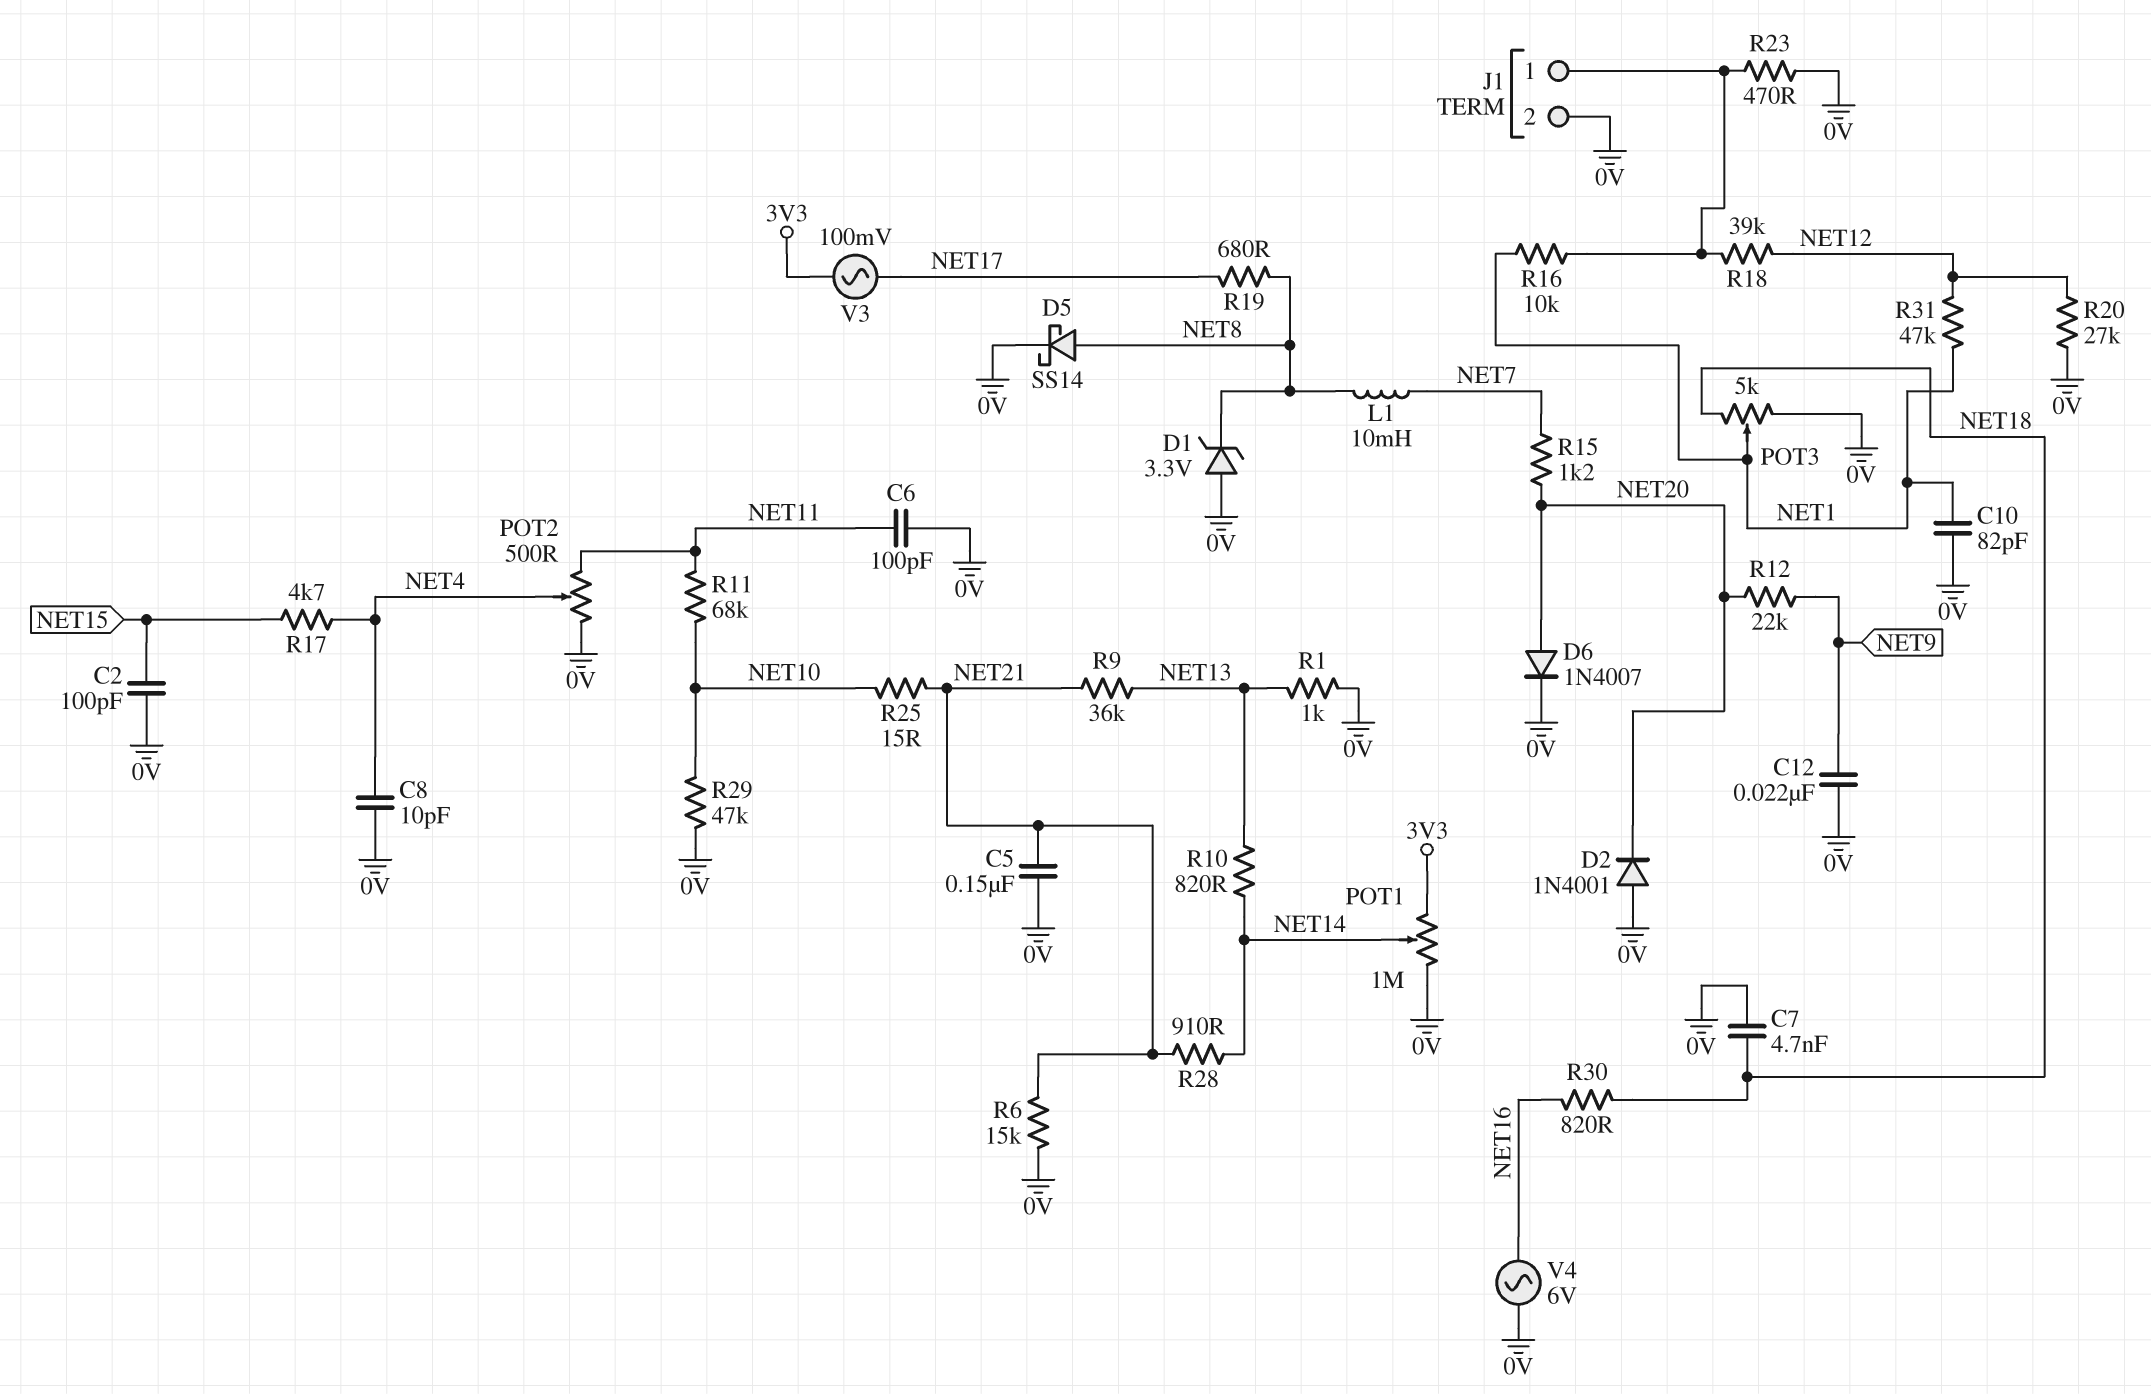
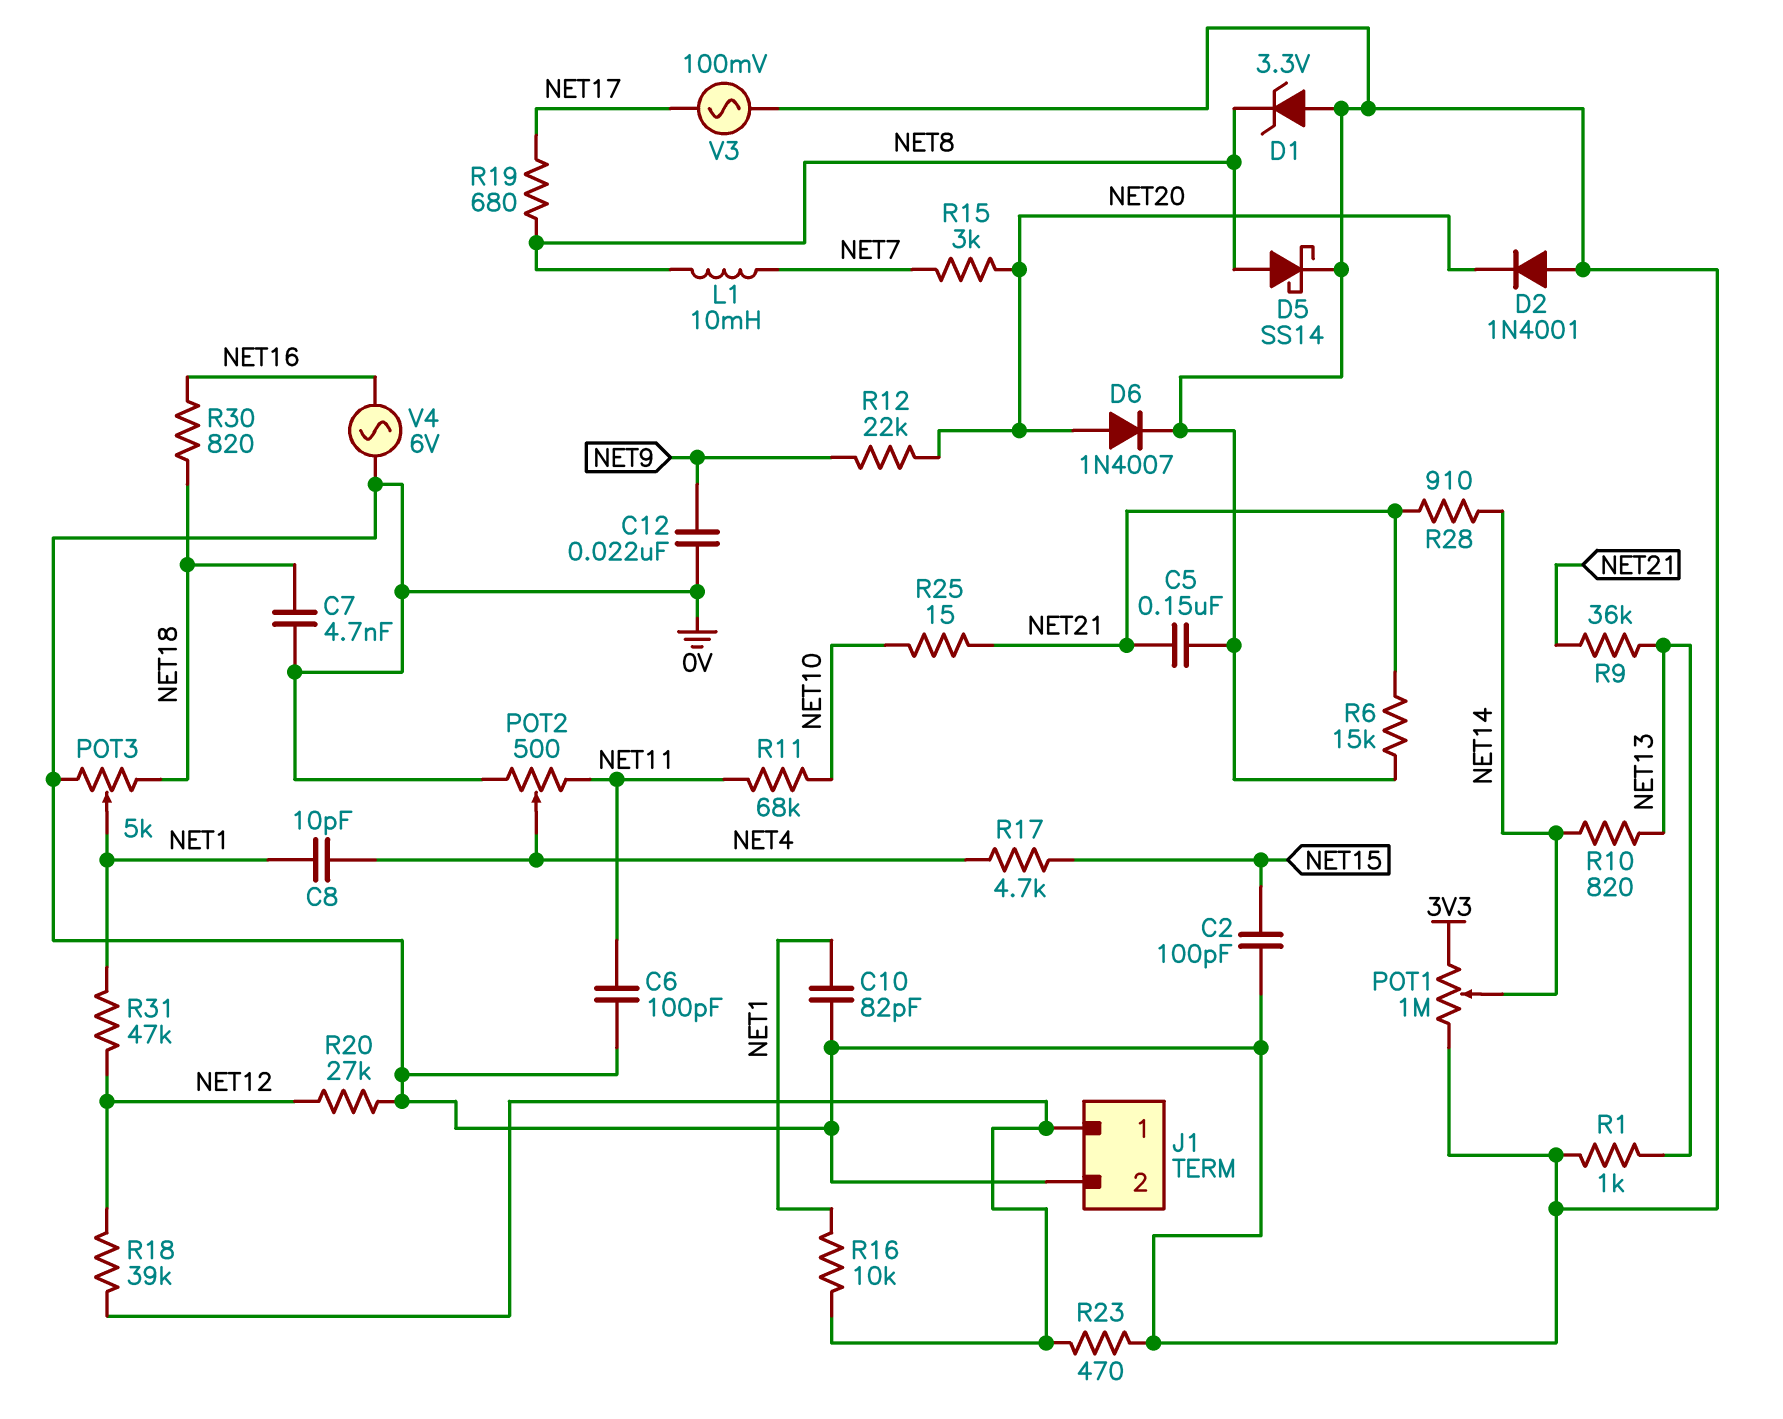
C8: 10pF (0V, NET4) -> 10pF (NET1, NET4)
R15: 1.2k (NET7, NET20) -> 3k (NET7, NET20)
R29: 47k (0V, NET10) -> none
V3: AC 100mV (3V3, NET17) -> AC 100mV (0V, NET17)

